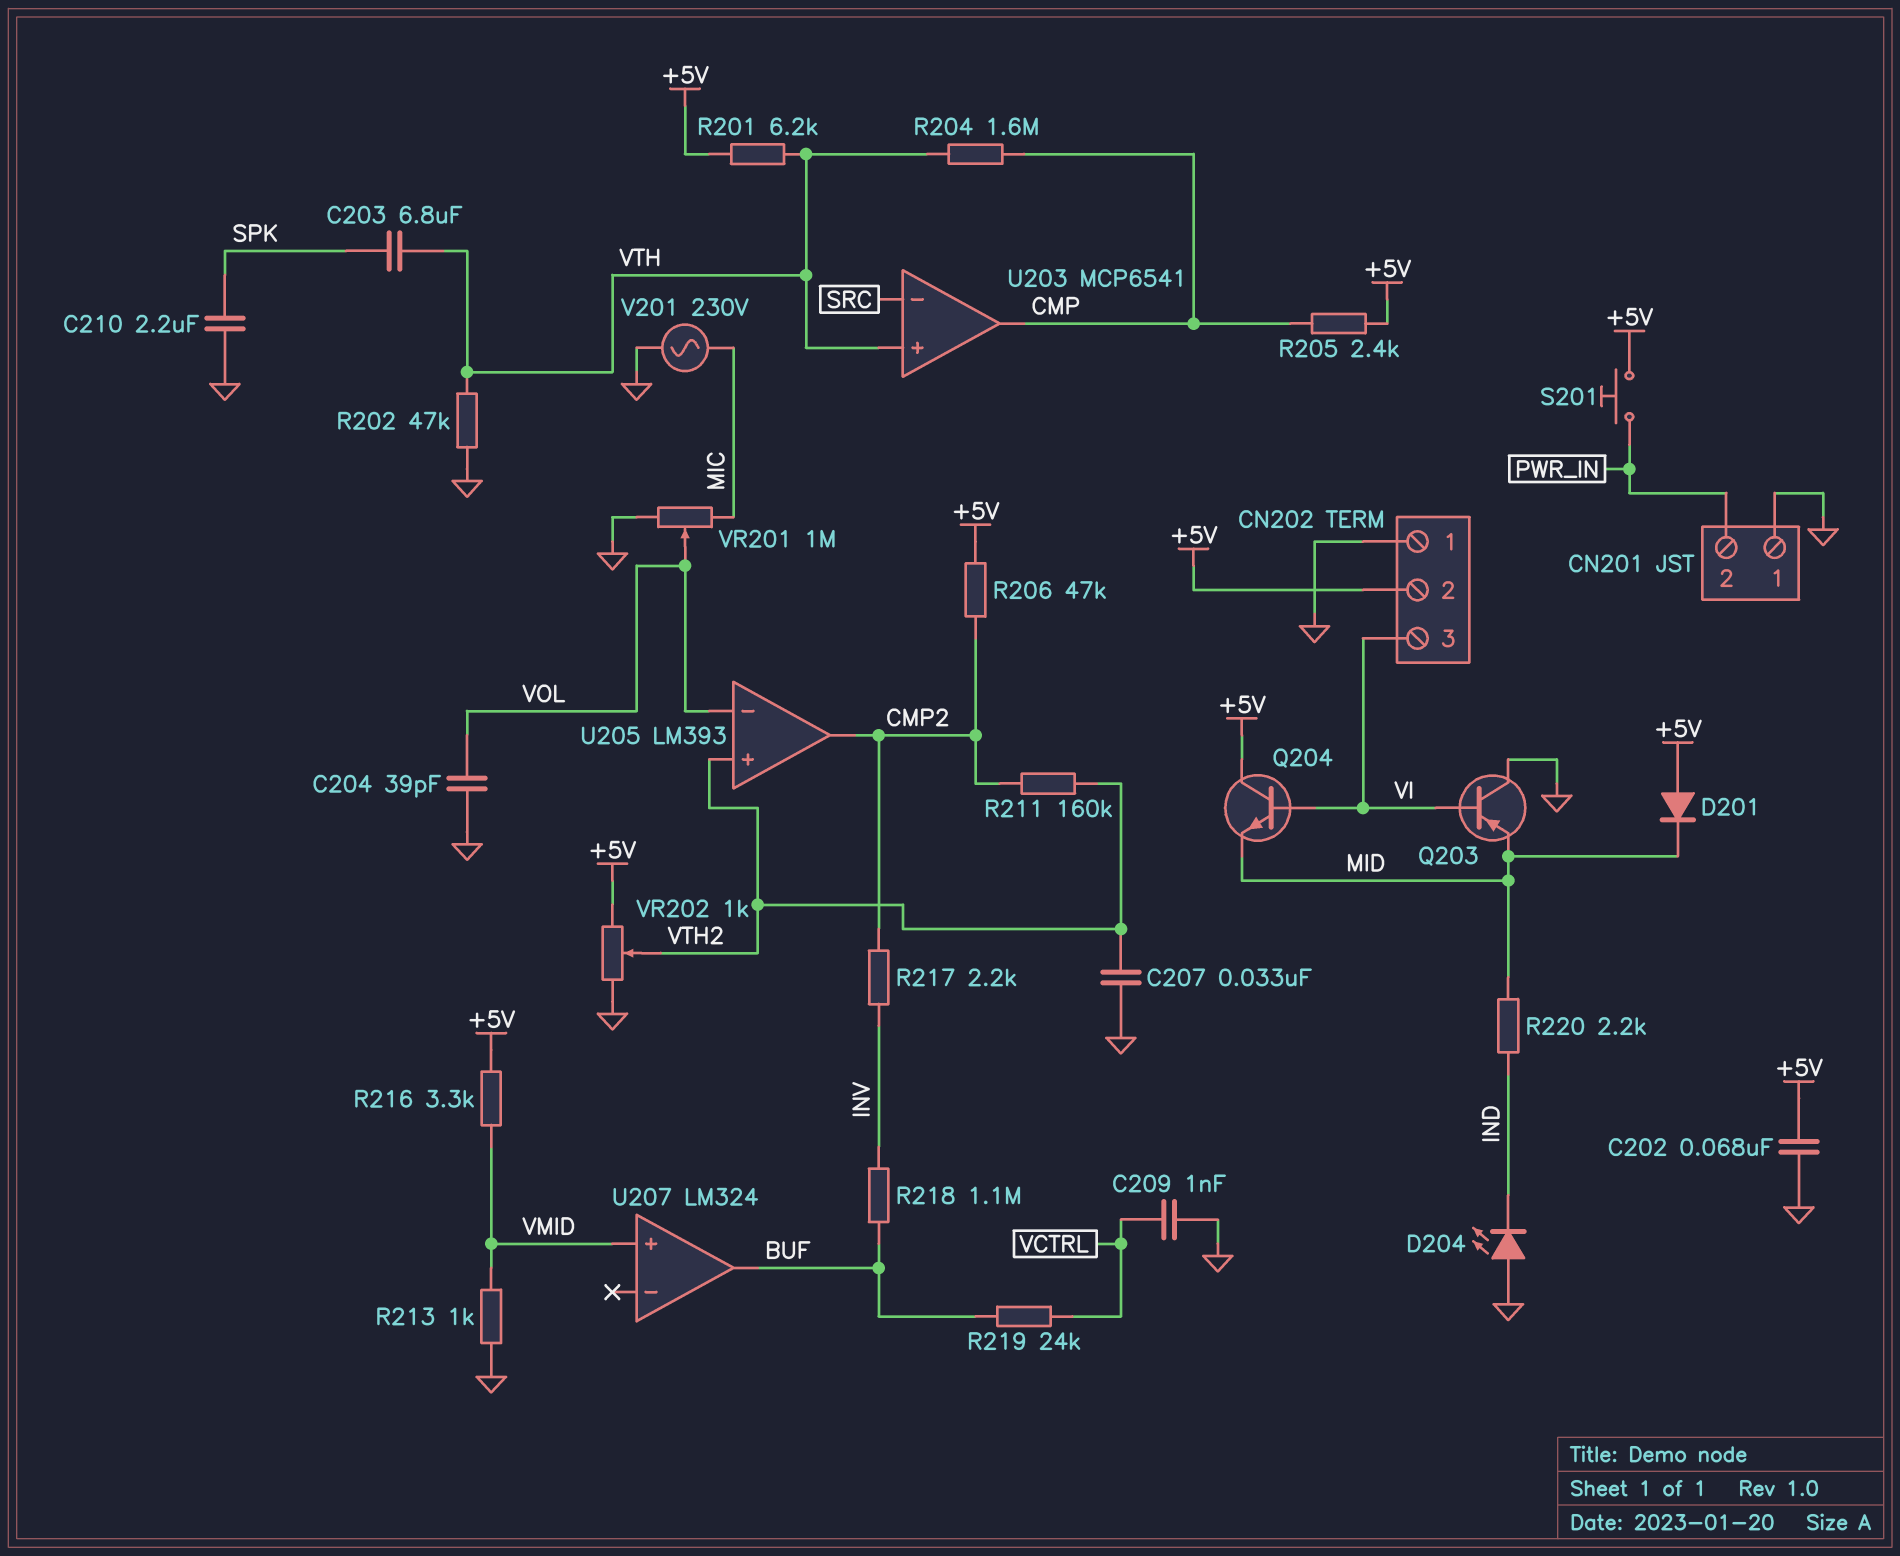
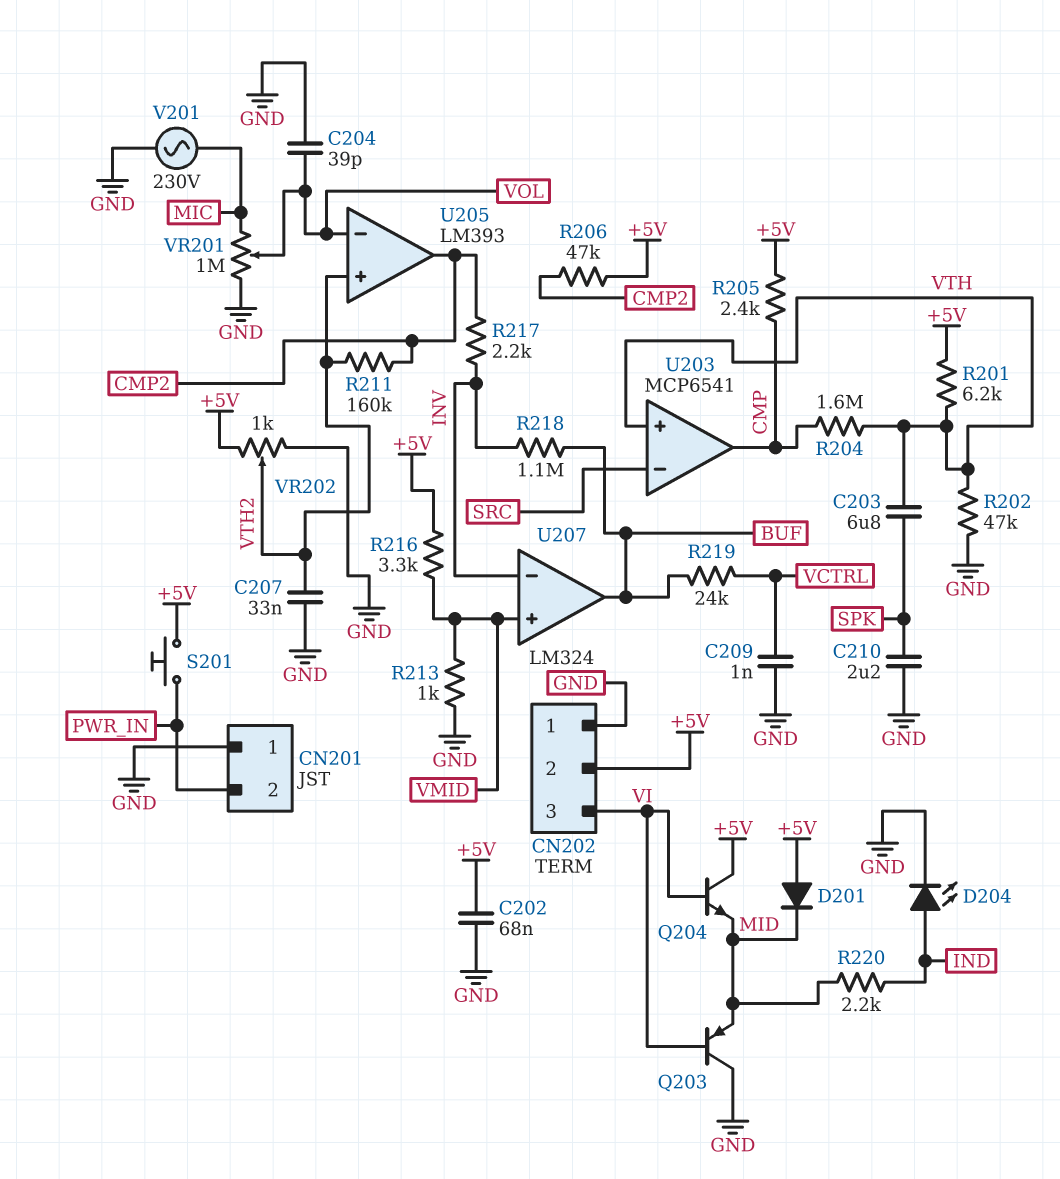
D204: LED (A GND, K IND) -> LED (A IND, K GND)
U207 pin in-: none -> INV

